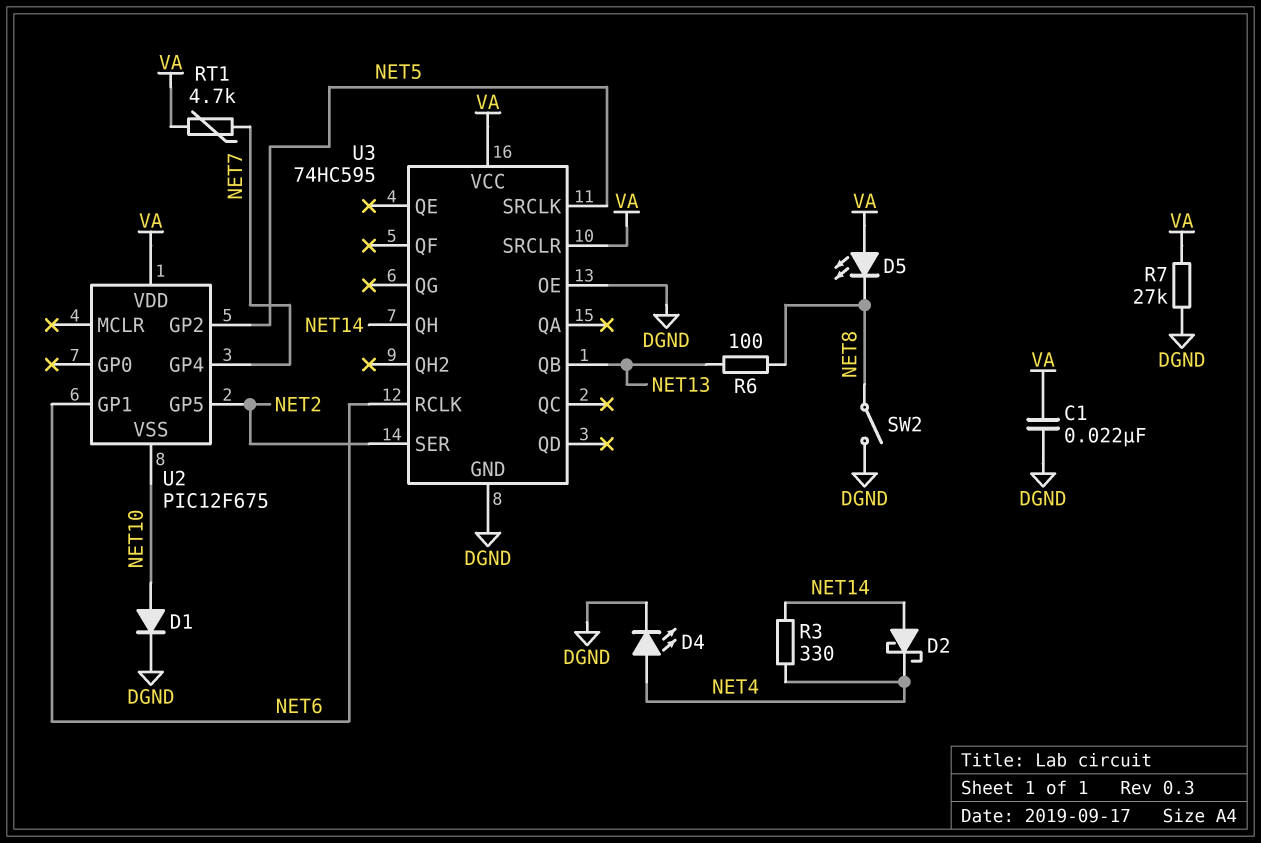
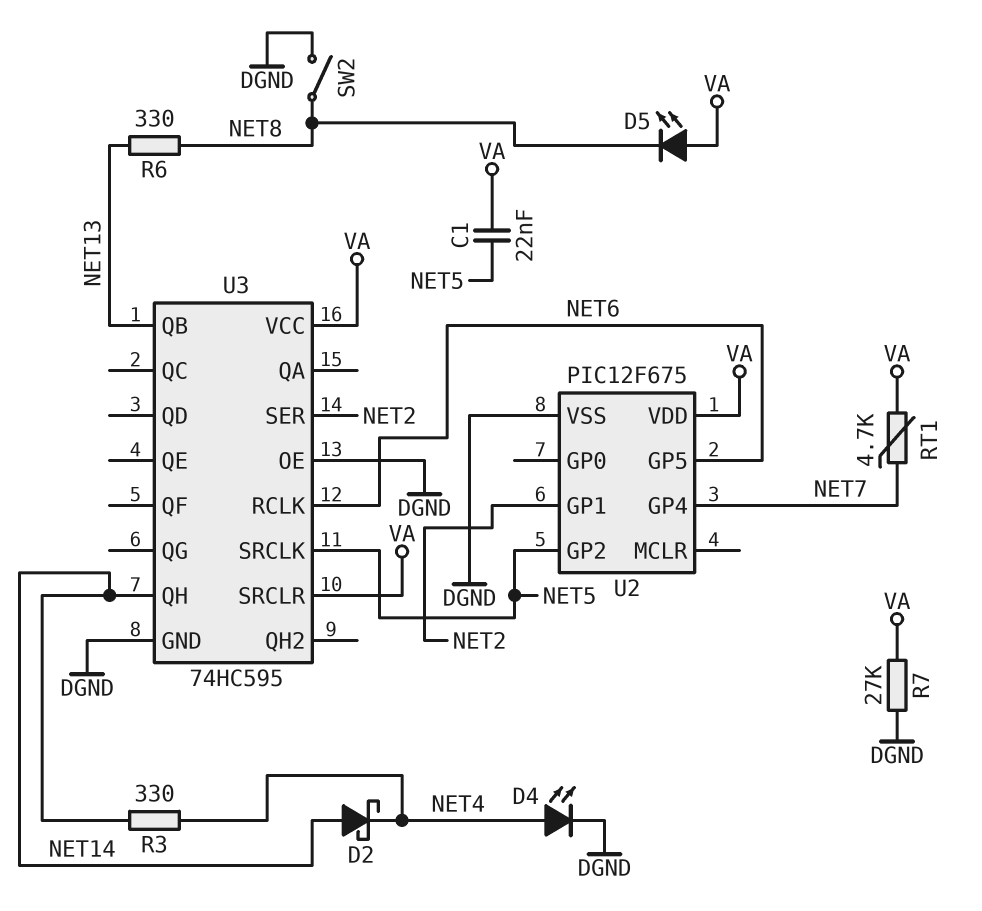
C1: 22nF (DGND, VA) -> 22nF (NET5, VA)
D1: diode (A NET10, K DGND) -> none
R6: 100 (NET8, NET13) -> 330 (NET8, NET13)
U2 pin GP1: NET6 -> NET2
U2 pin GP5: NET2 -> NET6
U2 pin VSS: NET10 -> DGND

